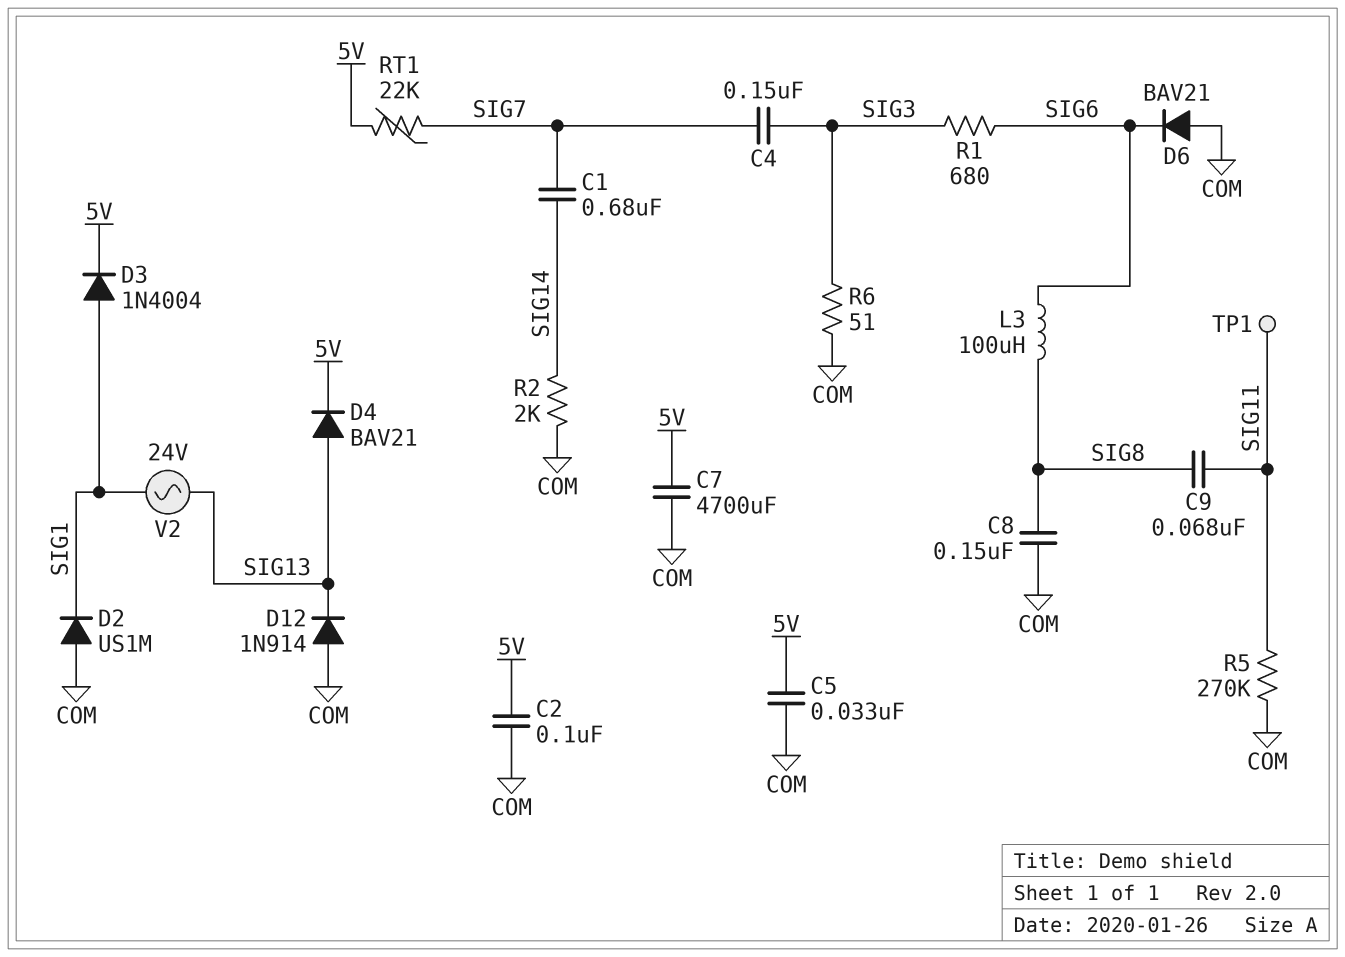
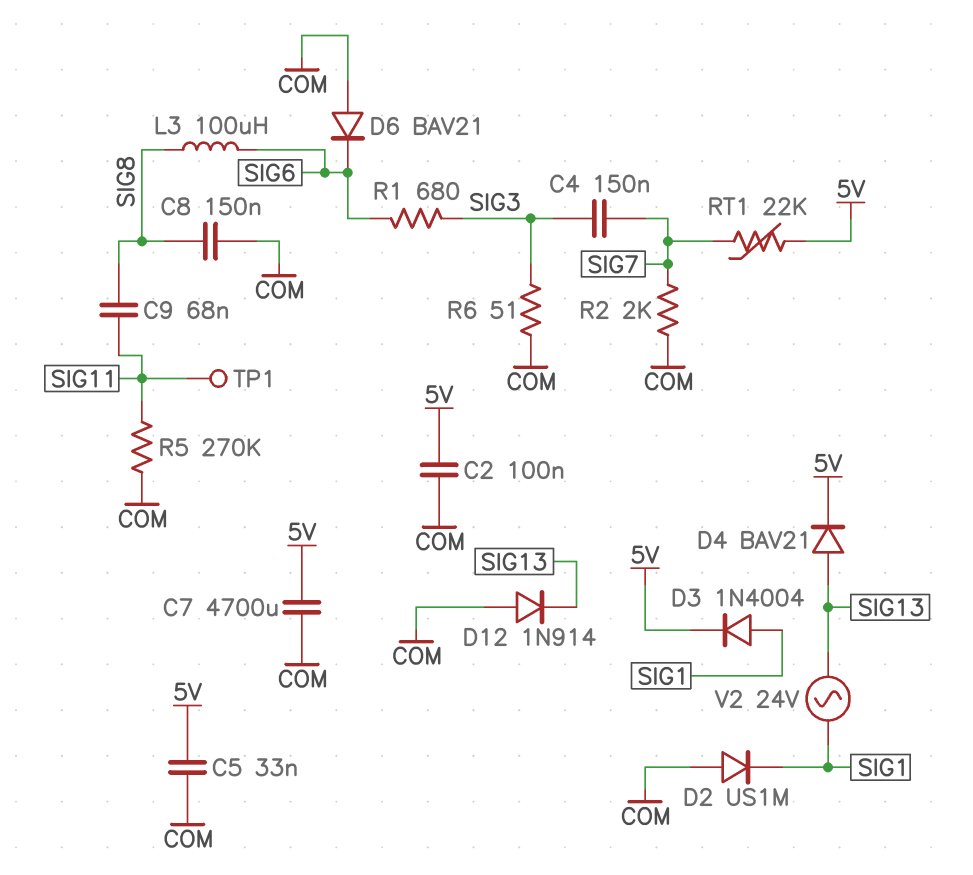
C1: 680nF (SIG7, SIG14) -> none
R2: 2k (COM, SIG14) -> 2k (COM, SIG7)

